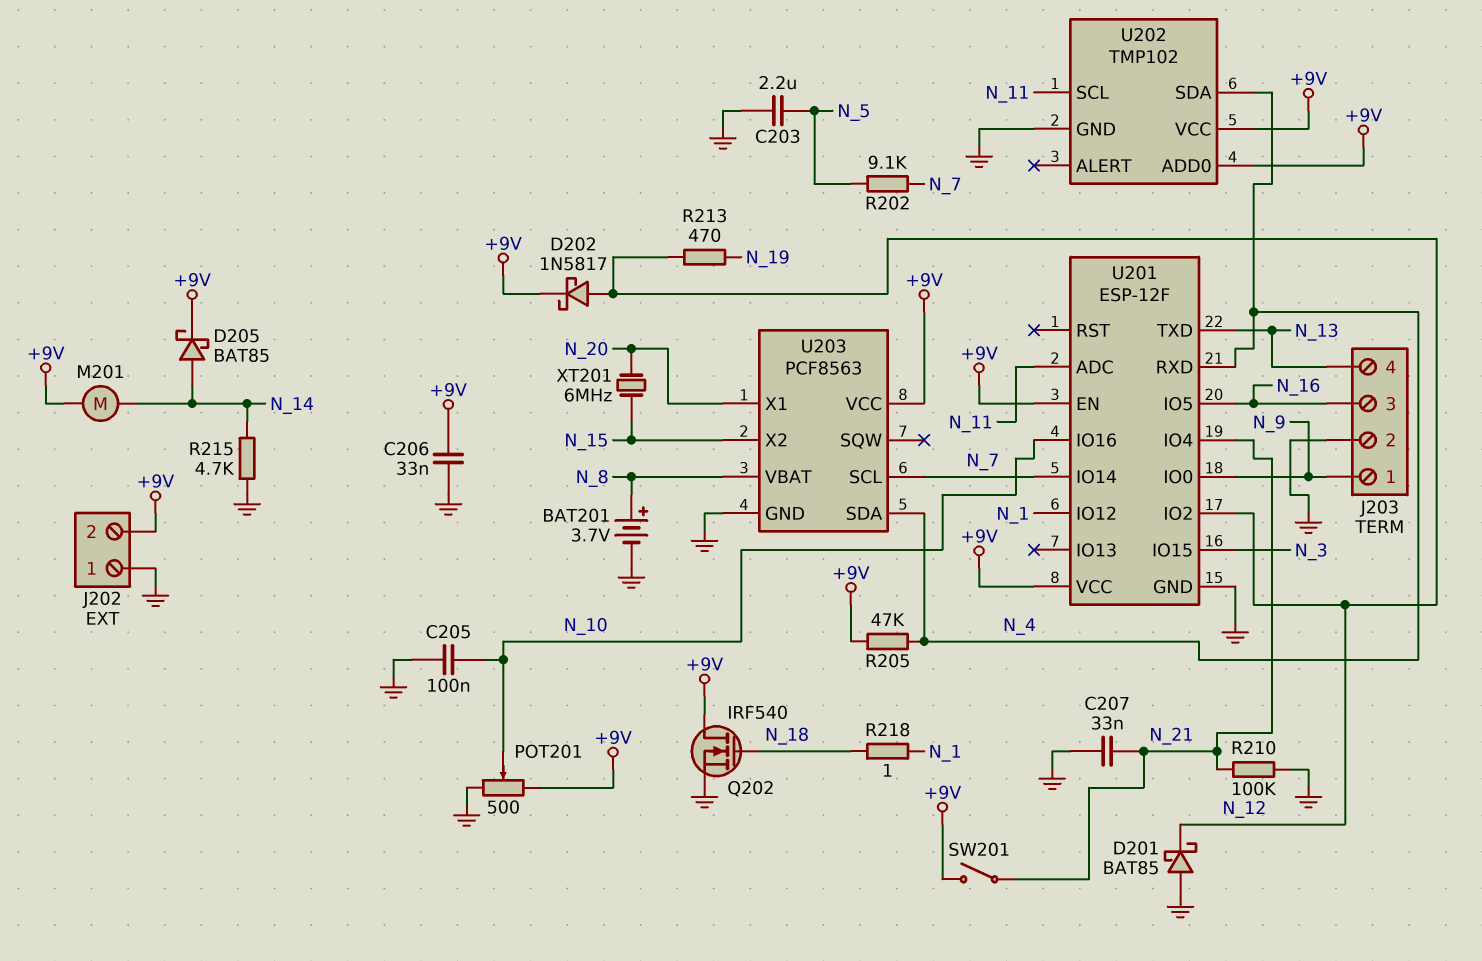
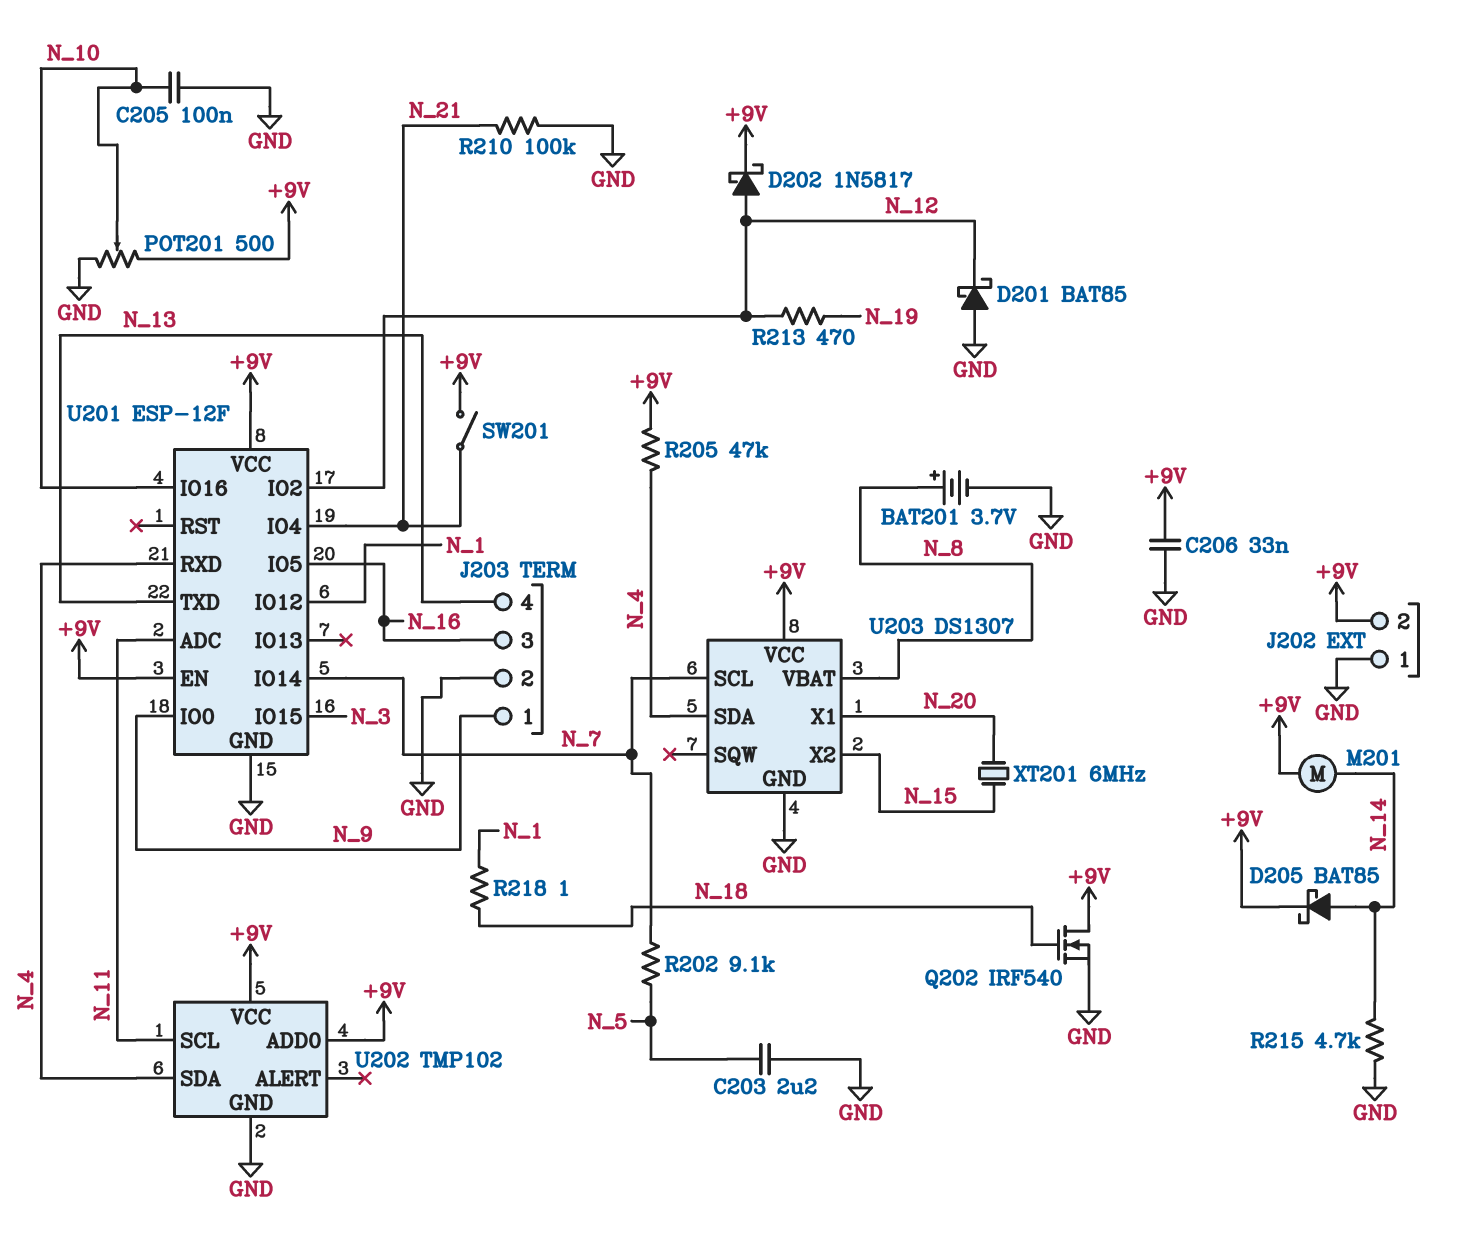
C207: 33nF (GND, N_21) -> none
U203: PCF8563 -> DS1307

